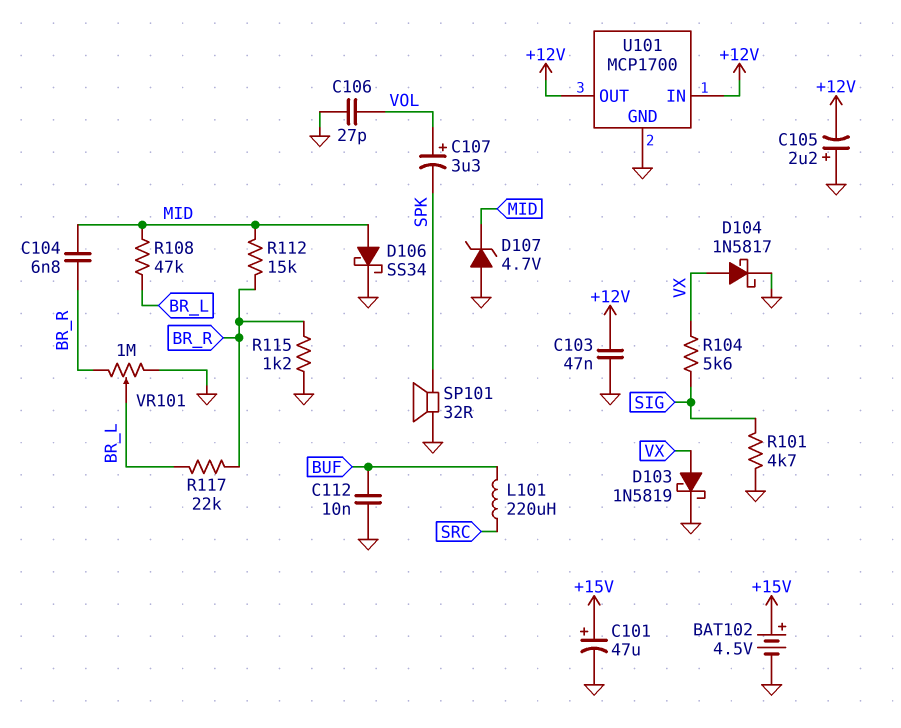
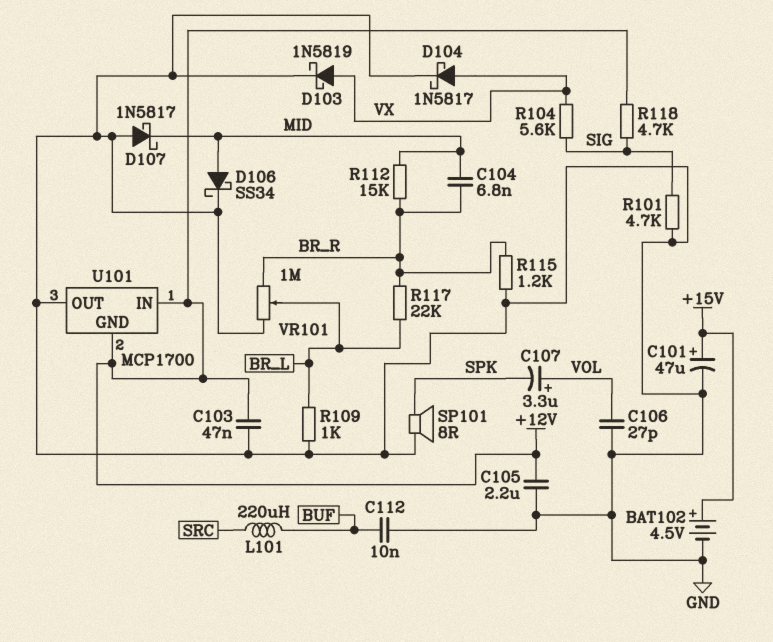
C105: 2.2uF (plus GND, minus +12V) -> 2.2uF (+12V, GND)
D107: zener 4.7V (A GND, K MID) -> schottky 1N5817 (A GND, K MID)
R108: 47k (BR_L, MID) -> none
R109: none -> 1k (BR_L, GND)
R118: none -> 4.7k (+12V, SIG)
SP101: speaker 32R (GND, SPK) -> speaker 8R (GND, SPK)
U101 pin GND: GND -> +12V
U101 pin OUT: +12V -> GND

